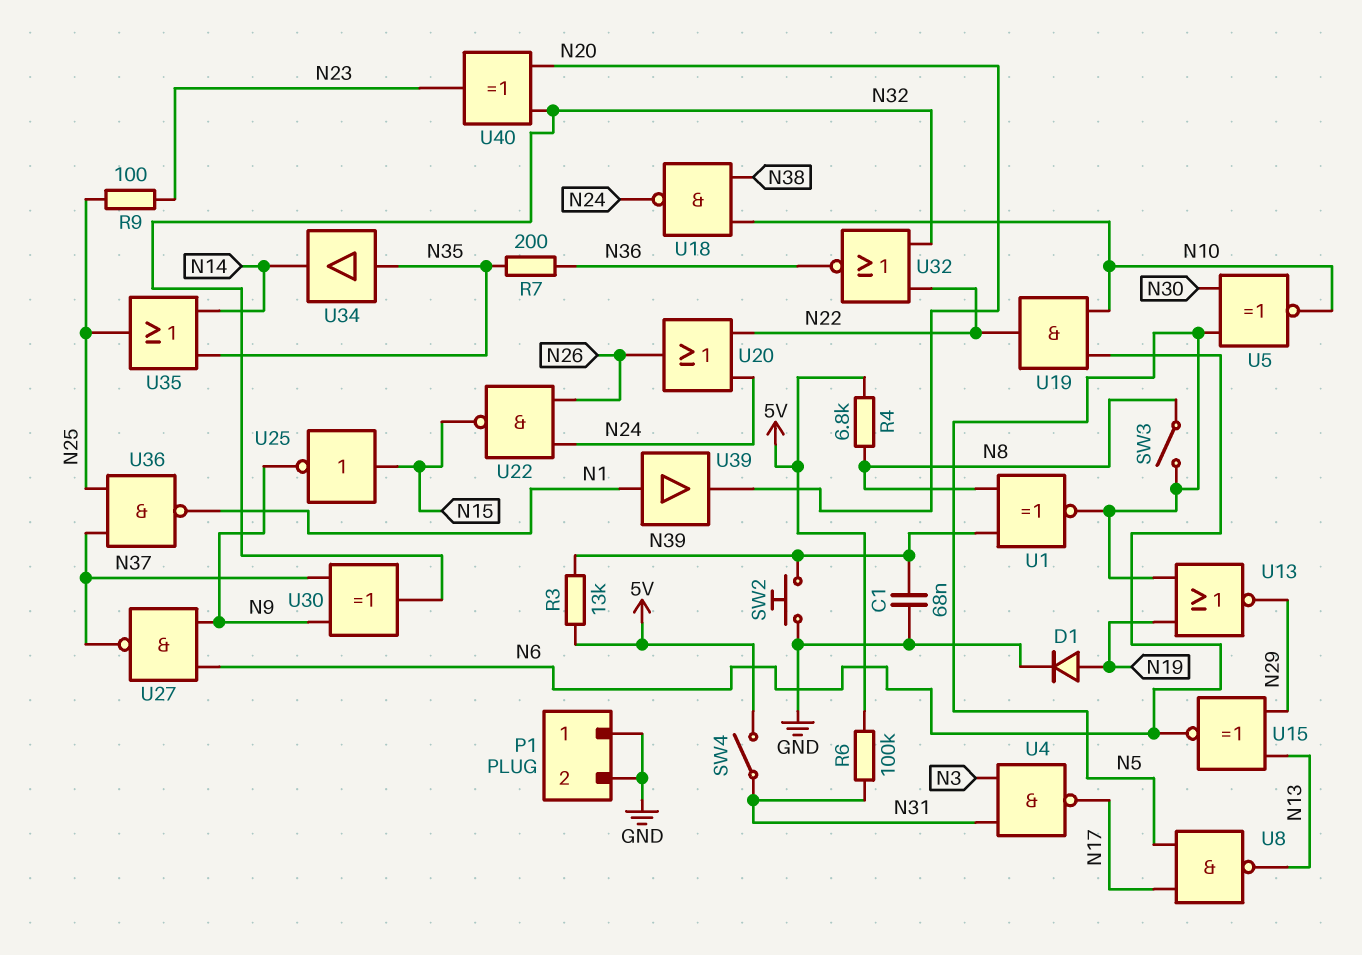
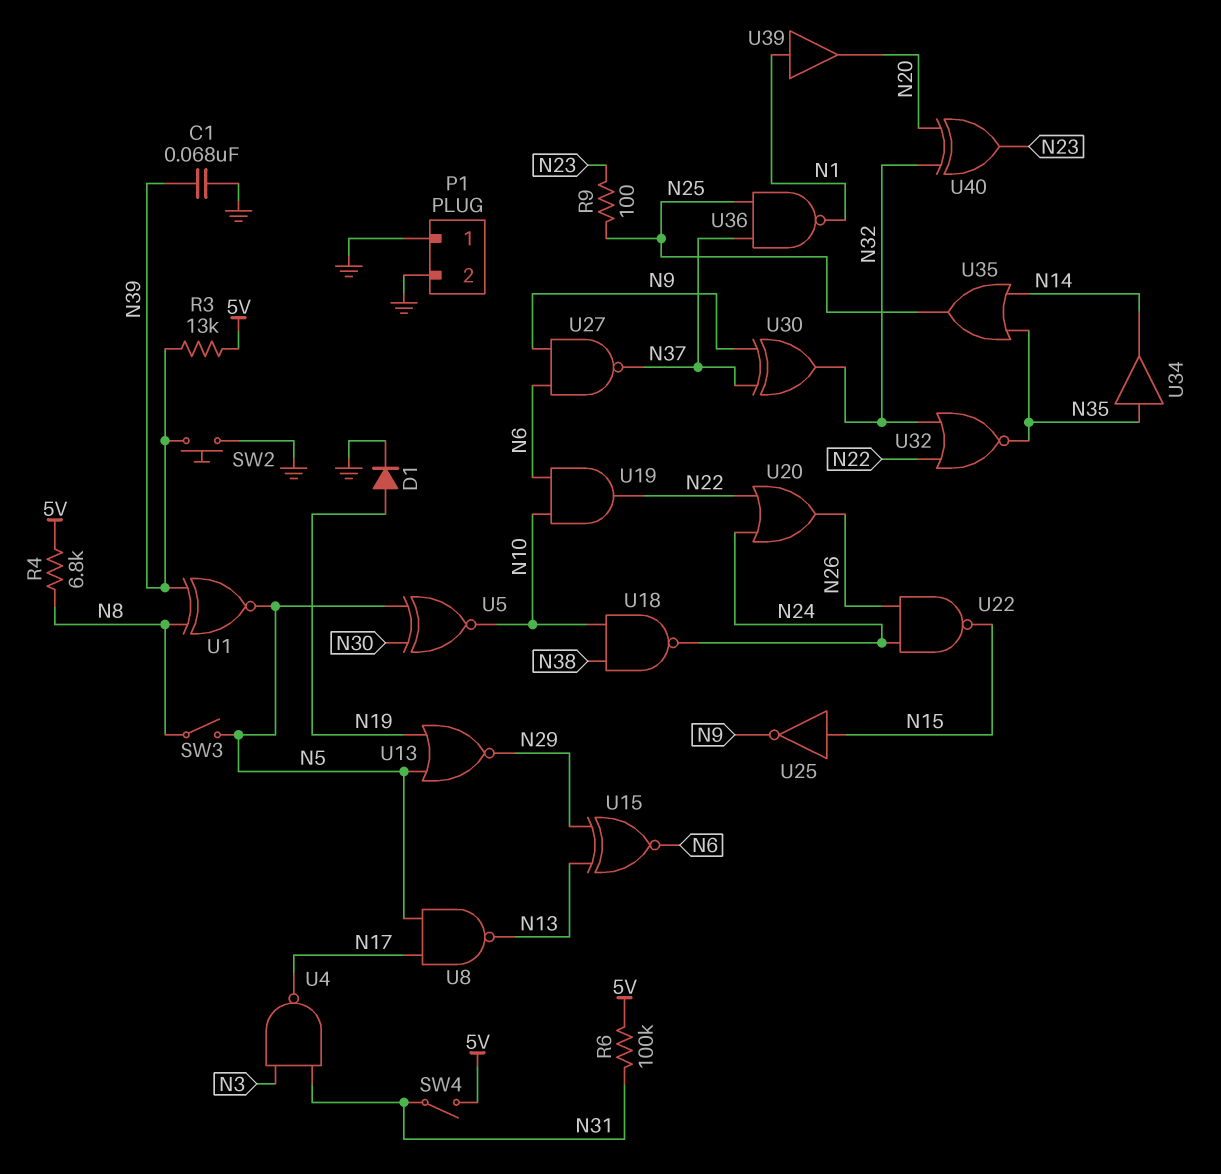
R7: 200 (N35, N36) -> none
U32: NOR (in N22, in N32, out N36) -> NOR (in N22, in N32, out N35)

